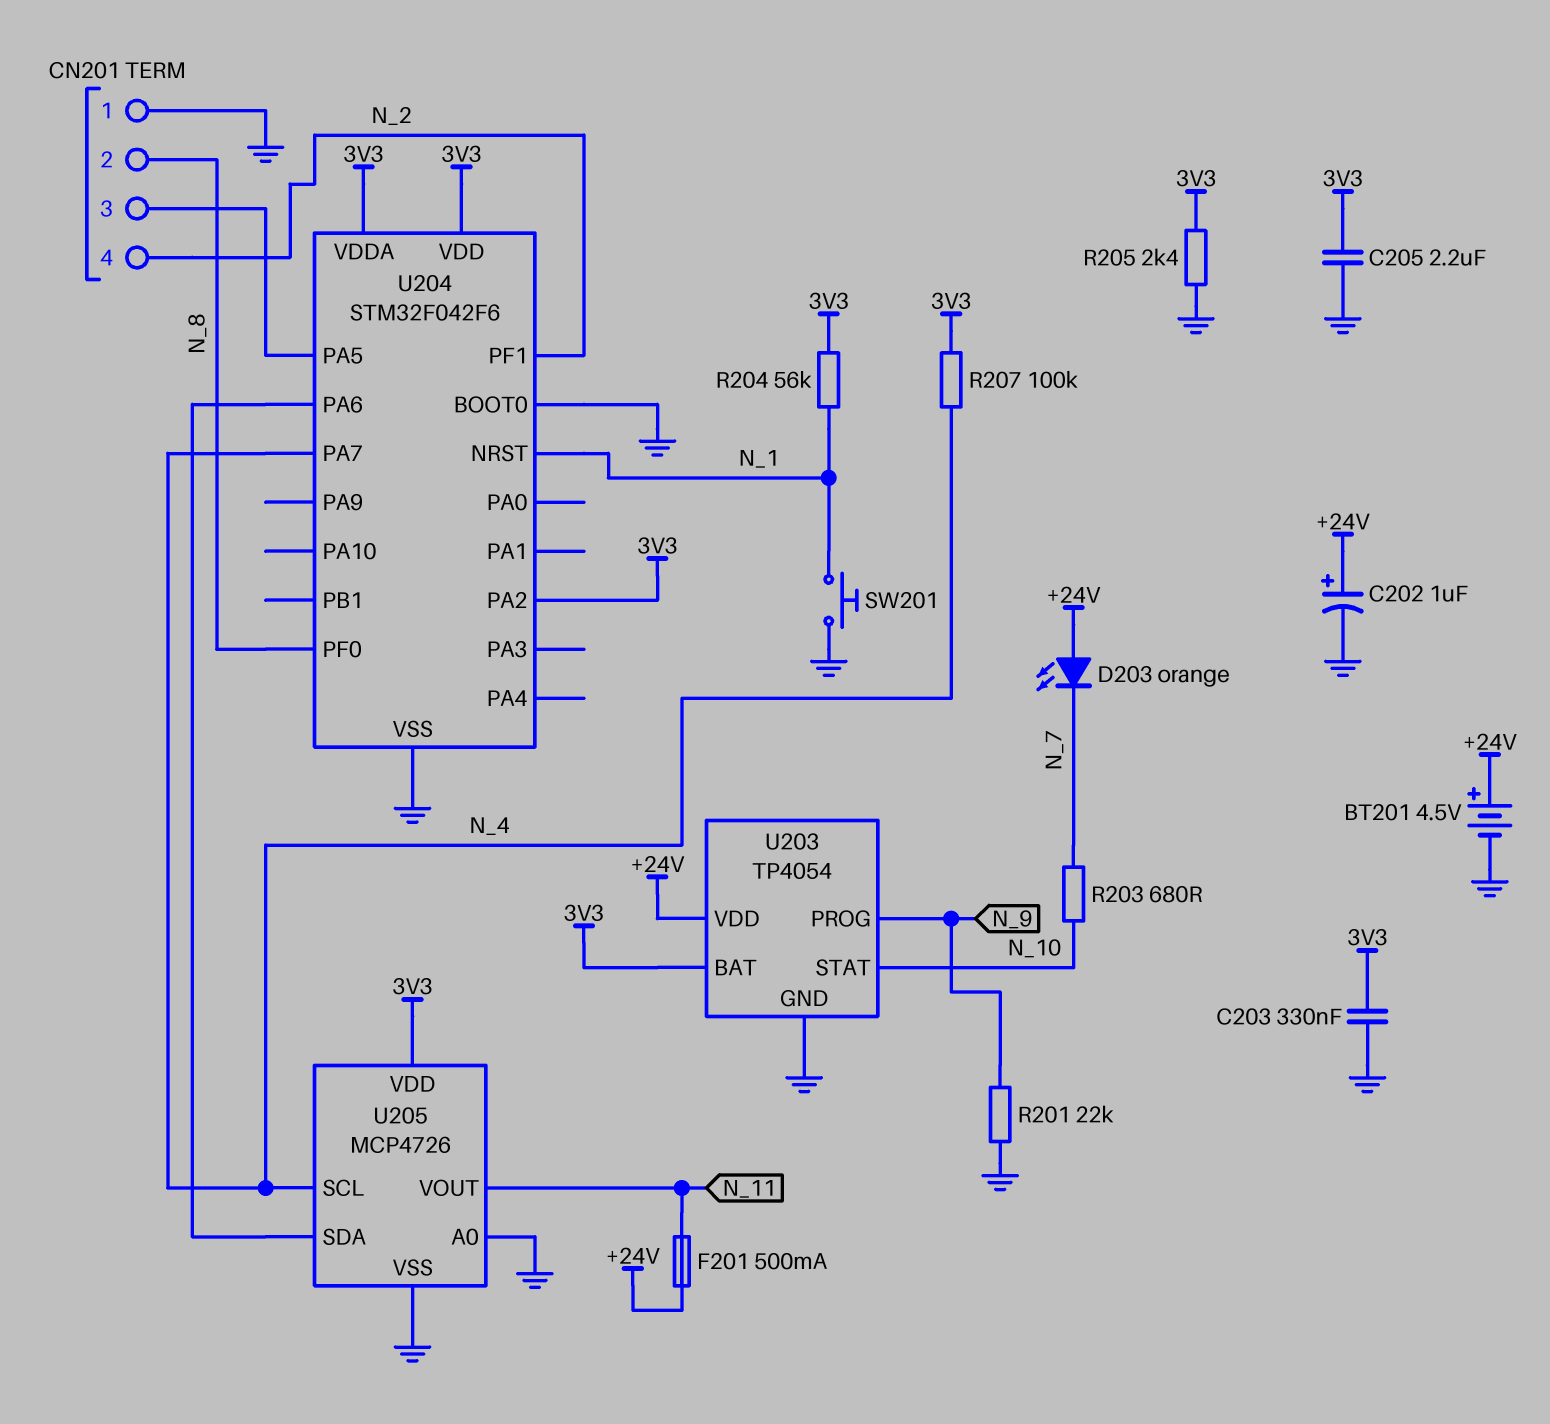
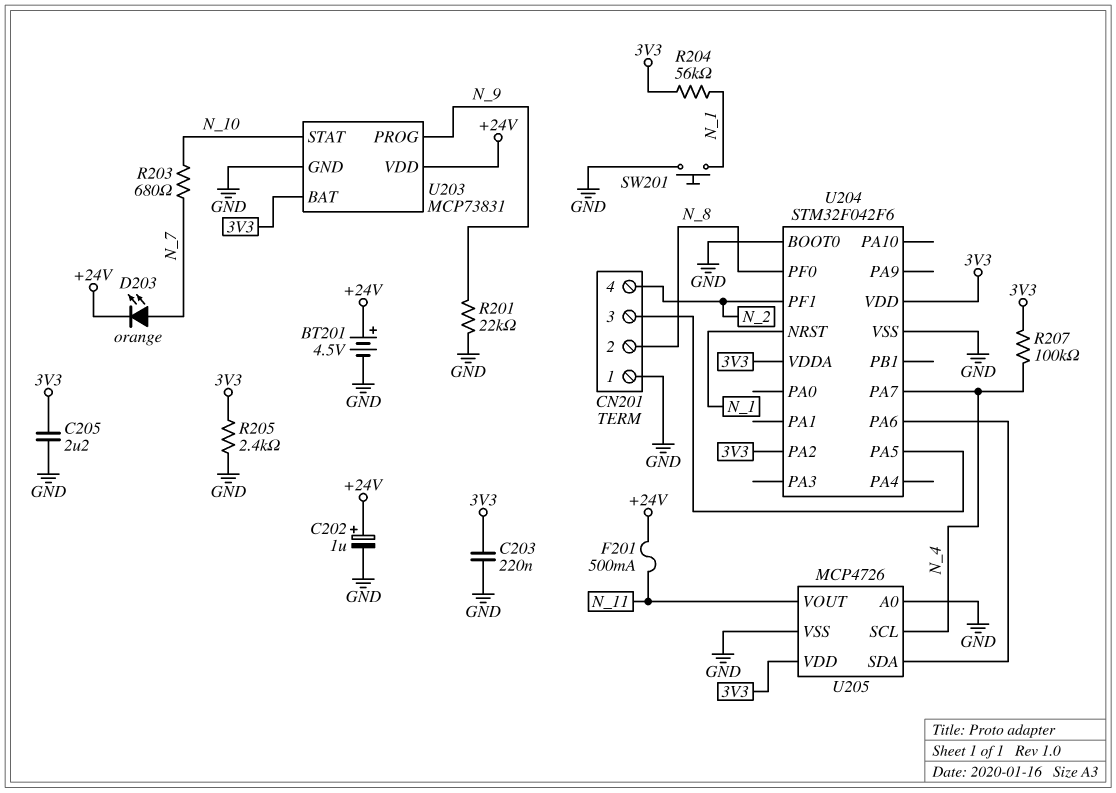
C203: 330nF (3V3, GND) -> 220nF (3V3, GND)
D203: LED orange (A +24V, K N_7) -> LED orange (A N_7, K +24V)
U203: TP4054 -> MCP73831

